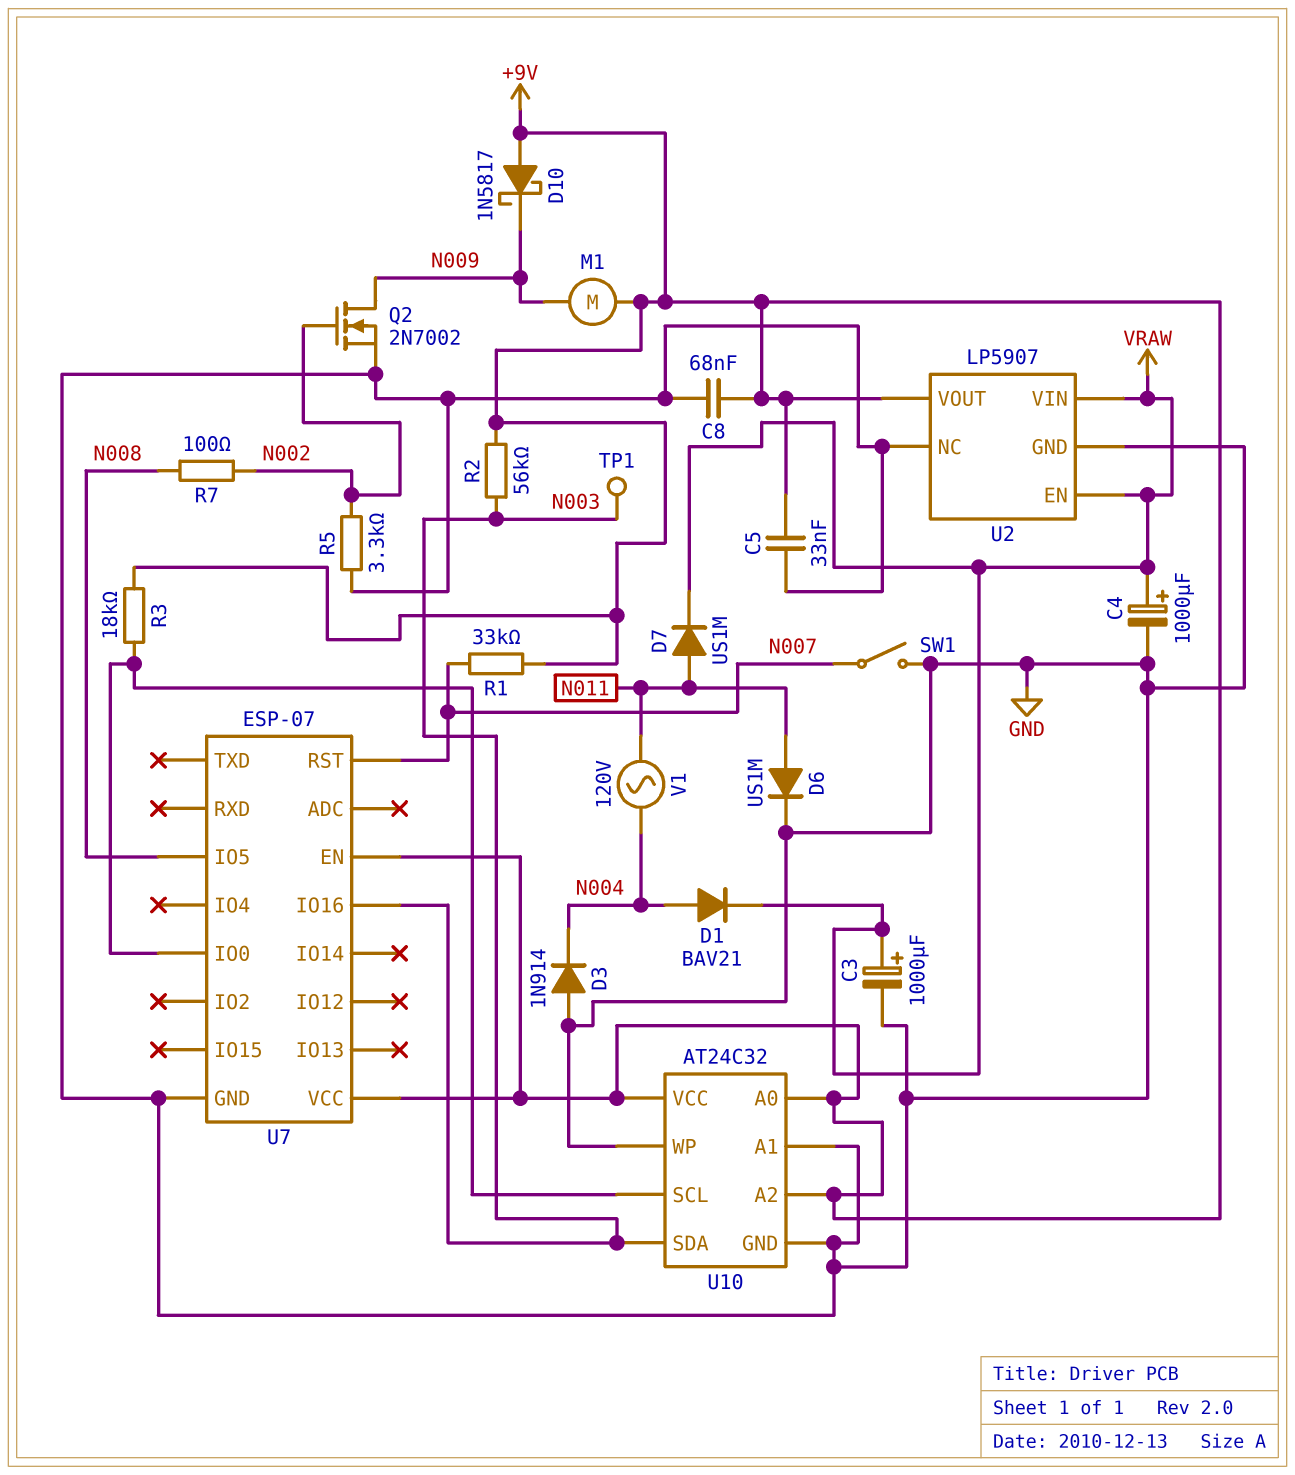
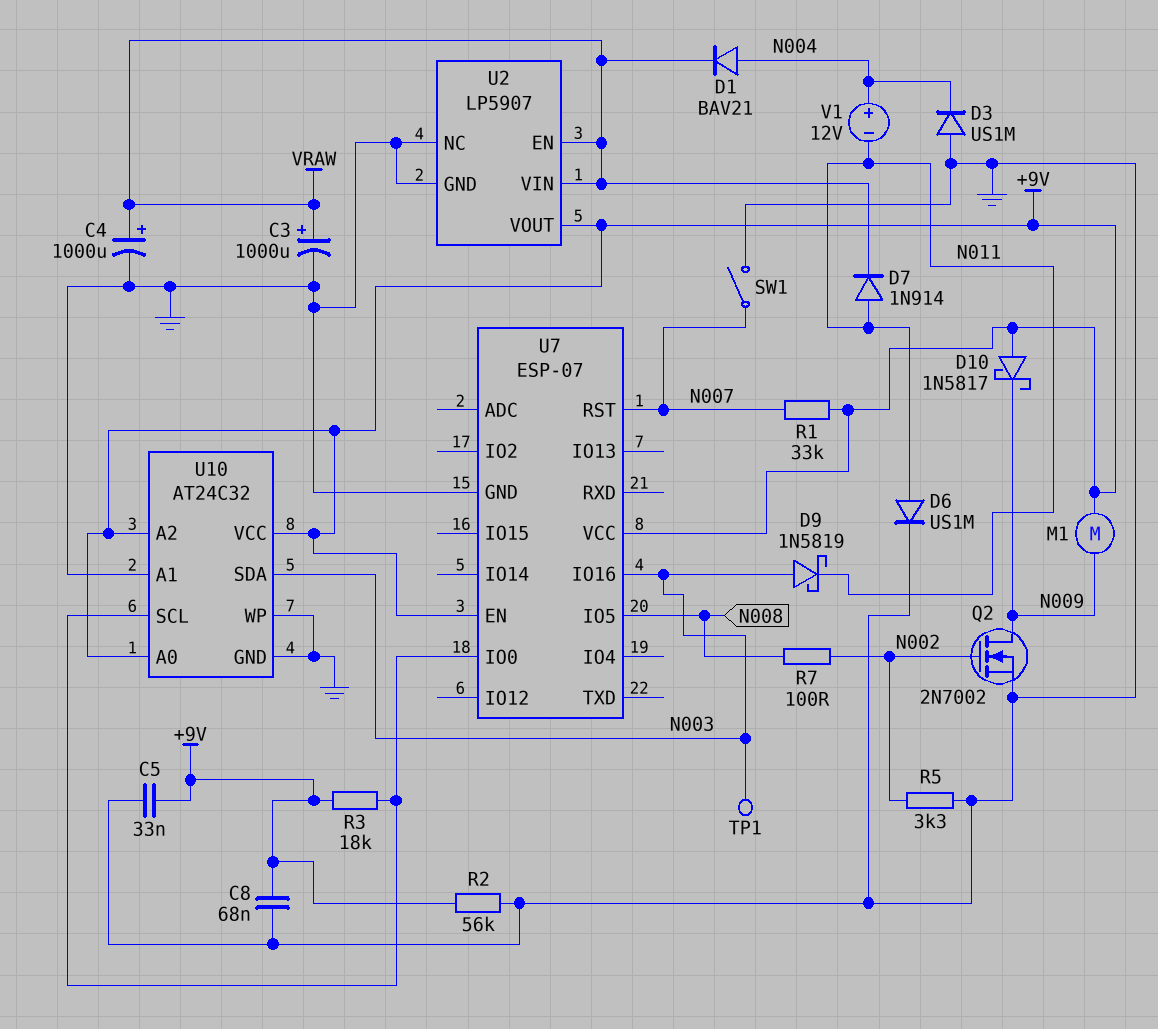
D3: diode 1N914 (A GND, K N004) -> diode US1M (A GND, K N004)
D7: diode US1M (A N011, K VRAW) -> diode 1N914 (A N011, K VRAW)
D9: none -> schottky 1N5819 (A N003, K N011)
R2: 56k (+9V, N003) -> 56k (+9V, GND)
V1: AC 120V (N004, N011) -> 12V (plus N004, minus N011)

